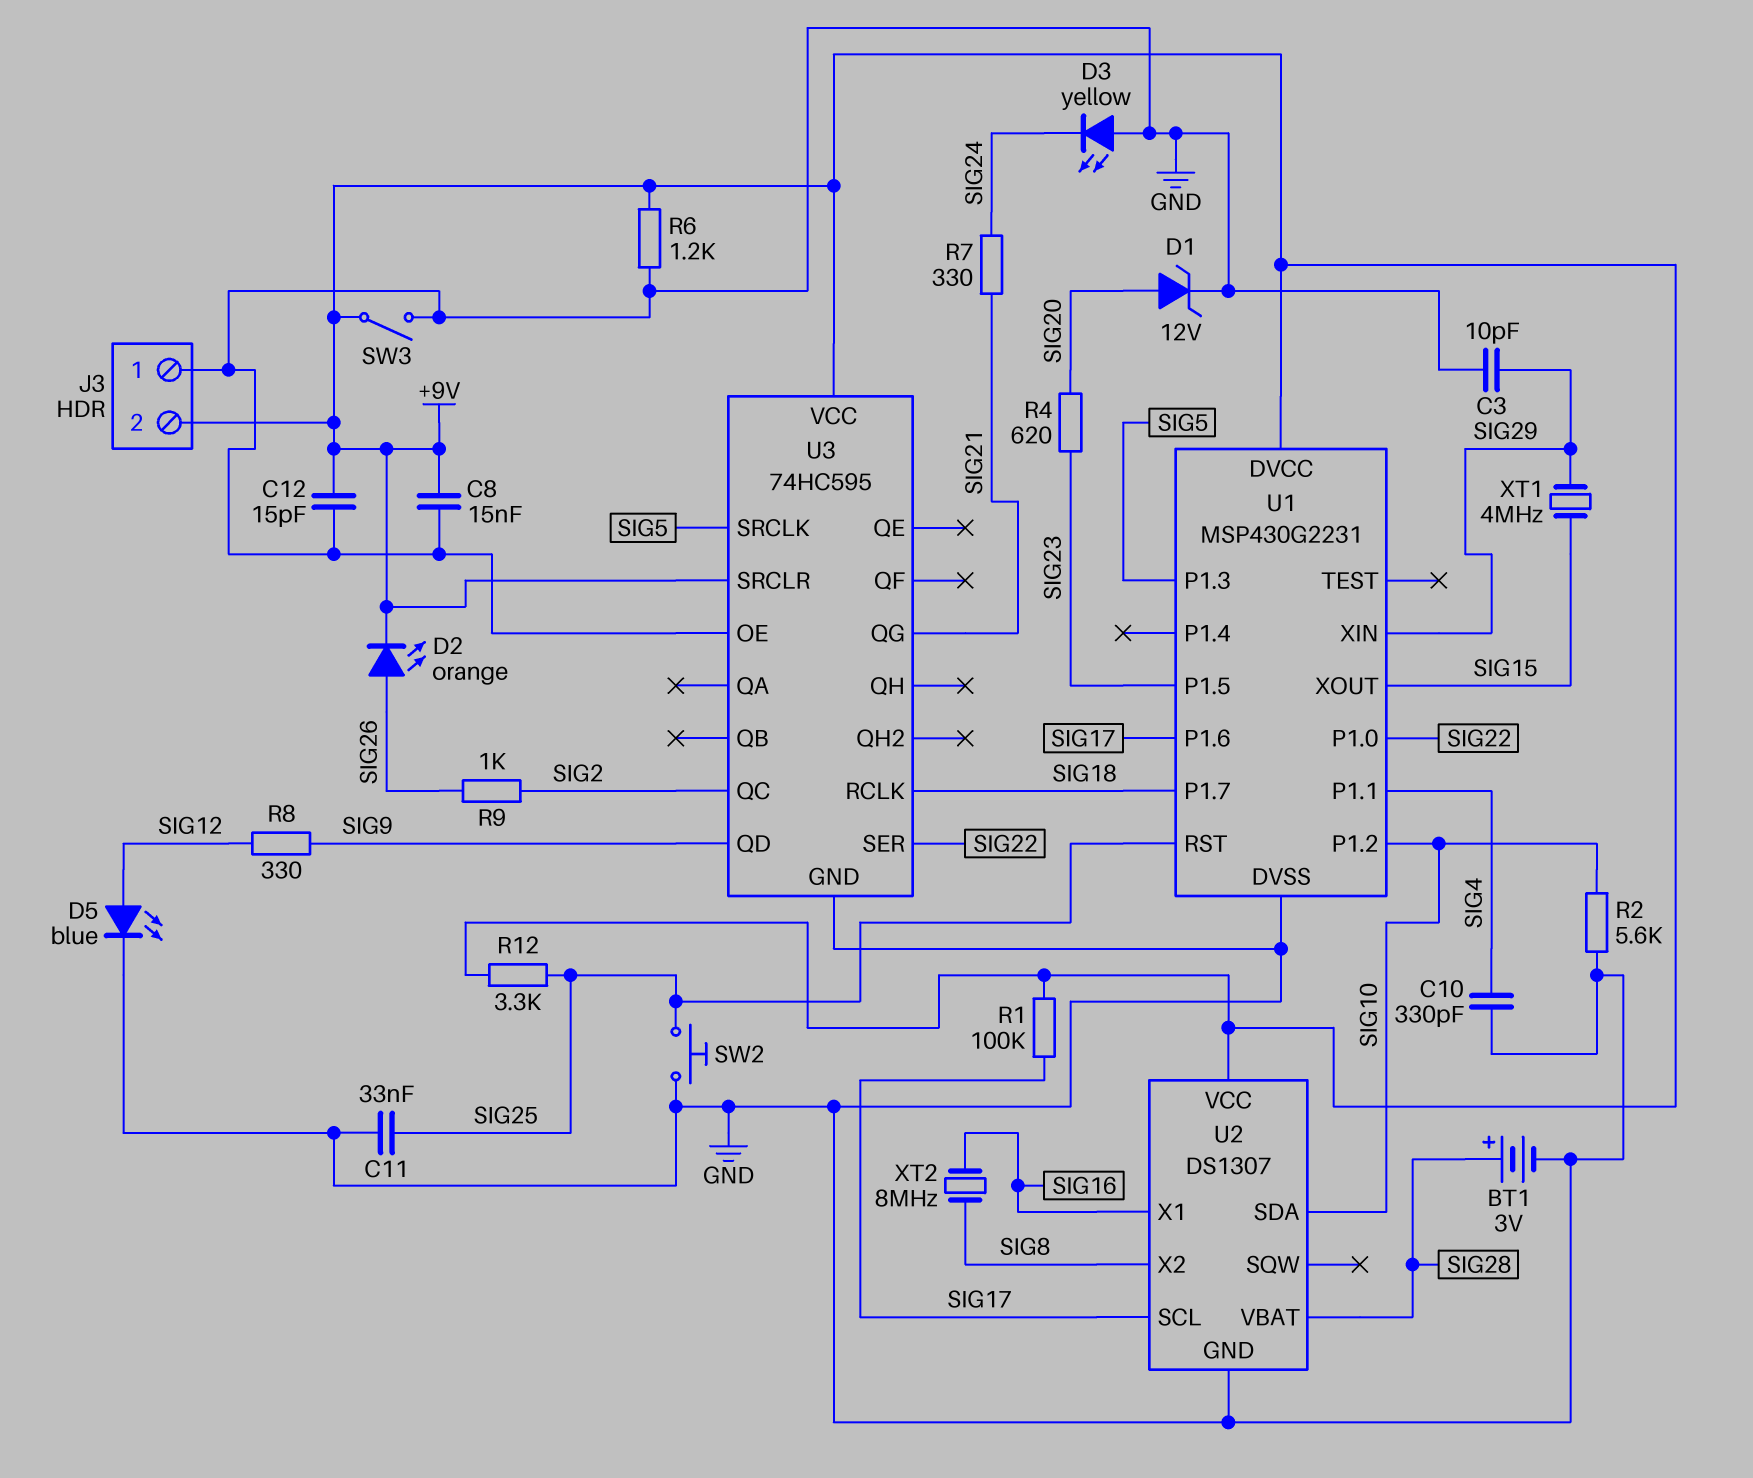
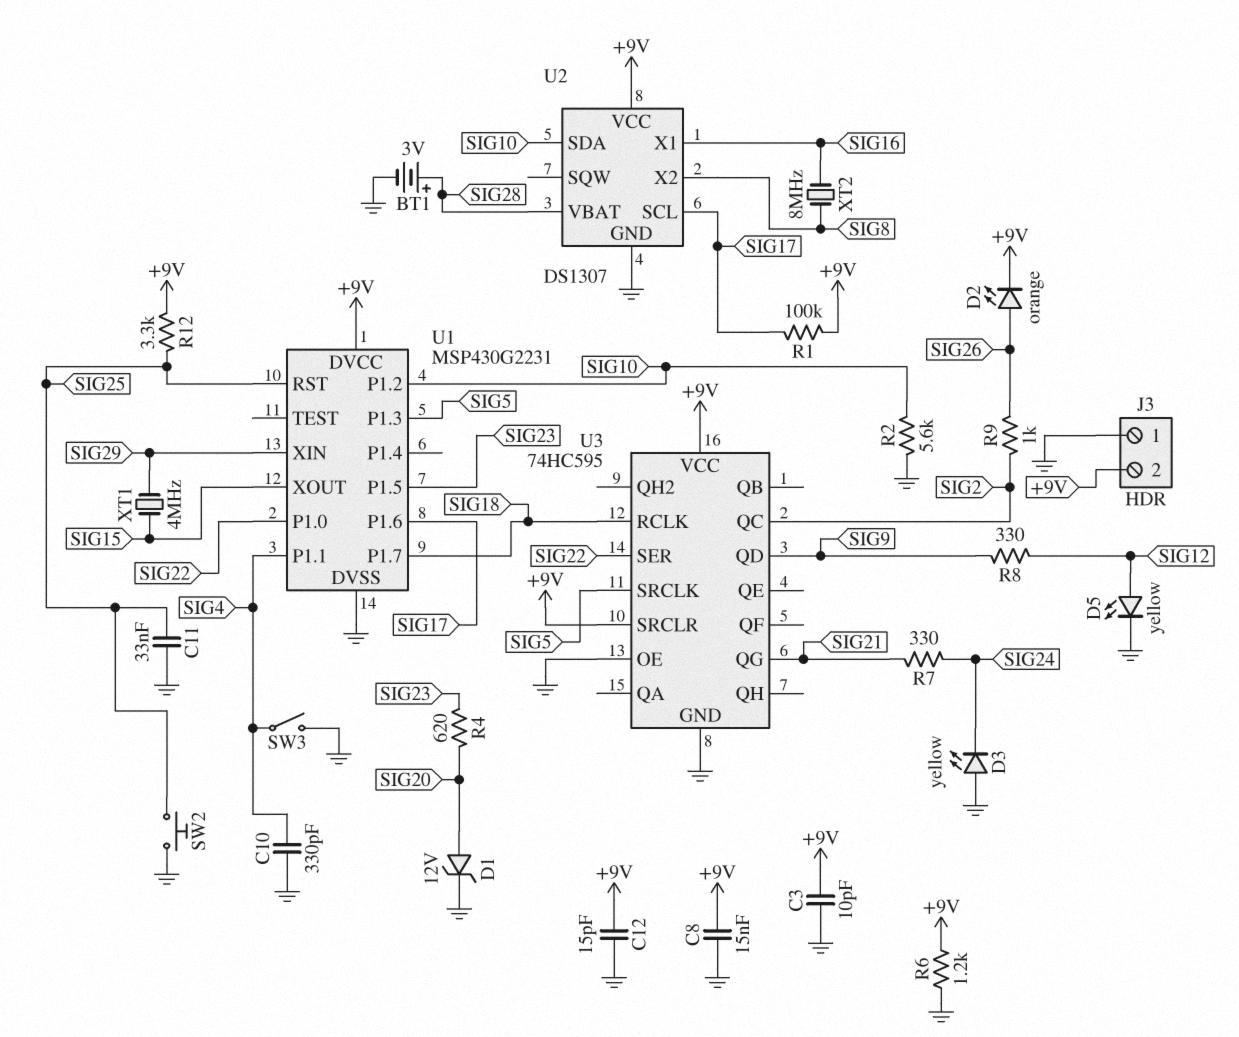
C3: 10pF (GND, SIG29) -> 10pF (+9V, GND)
D5: LED blue (A SIG12, K GND) -> LED yellow (A SIG12, K GND)
SW3: switch (+9V, GND) -> switch (GND, SIG4)

